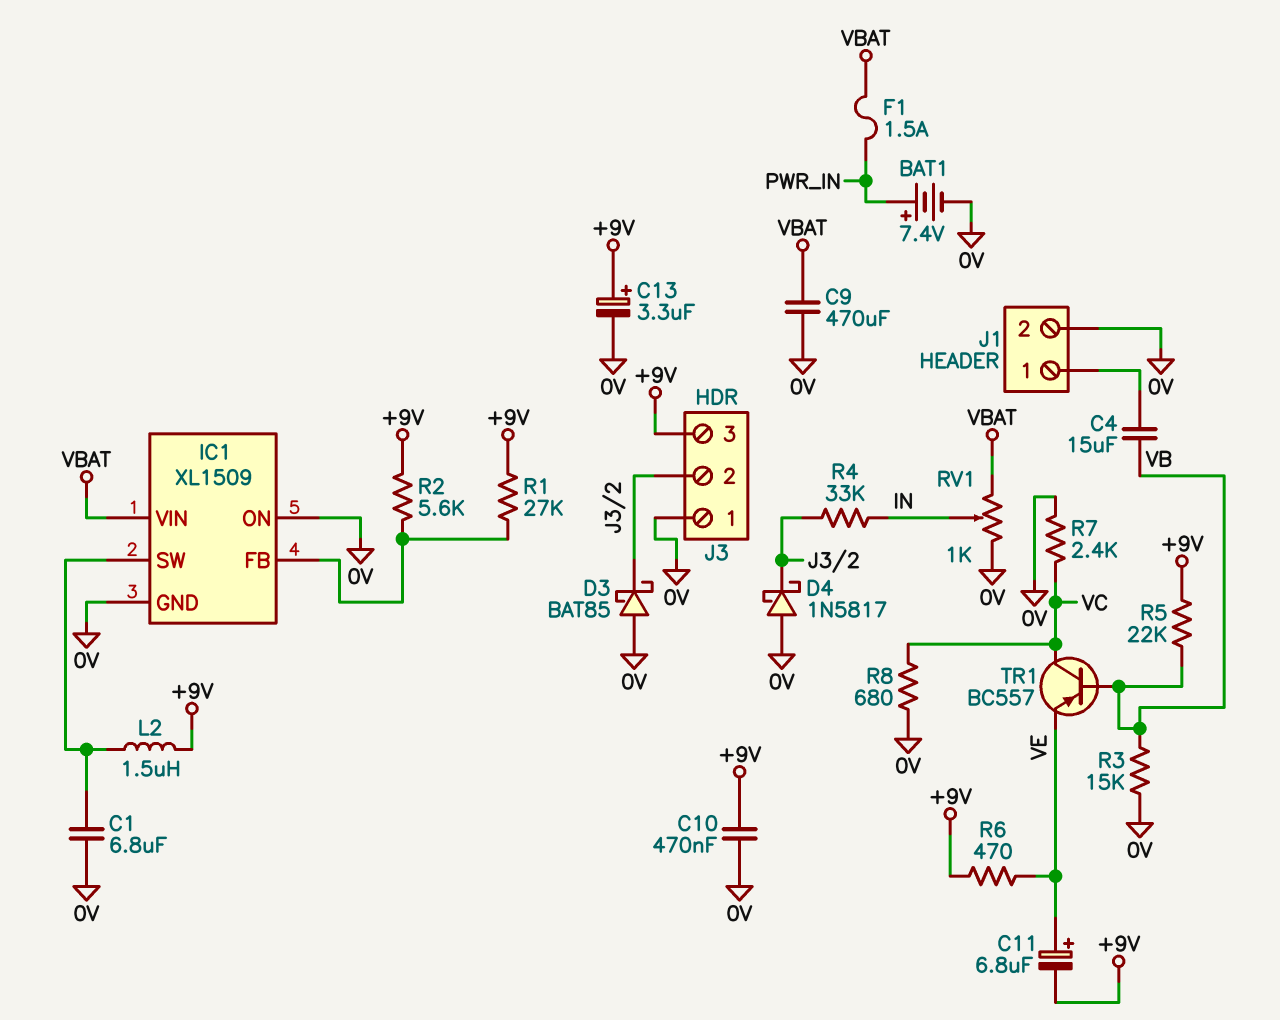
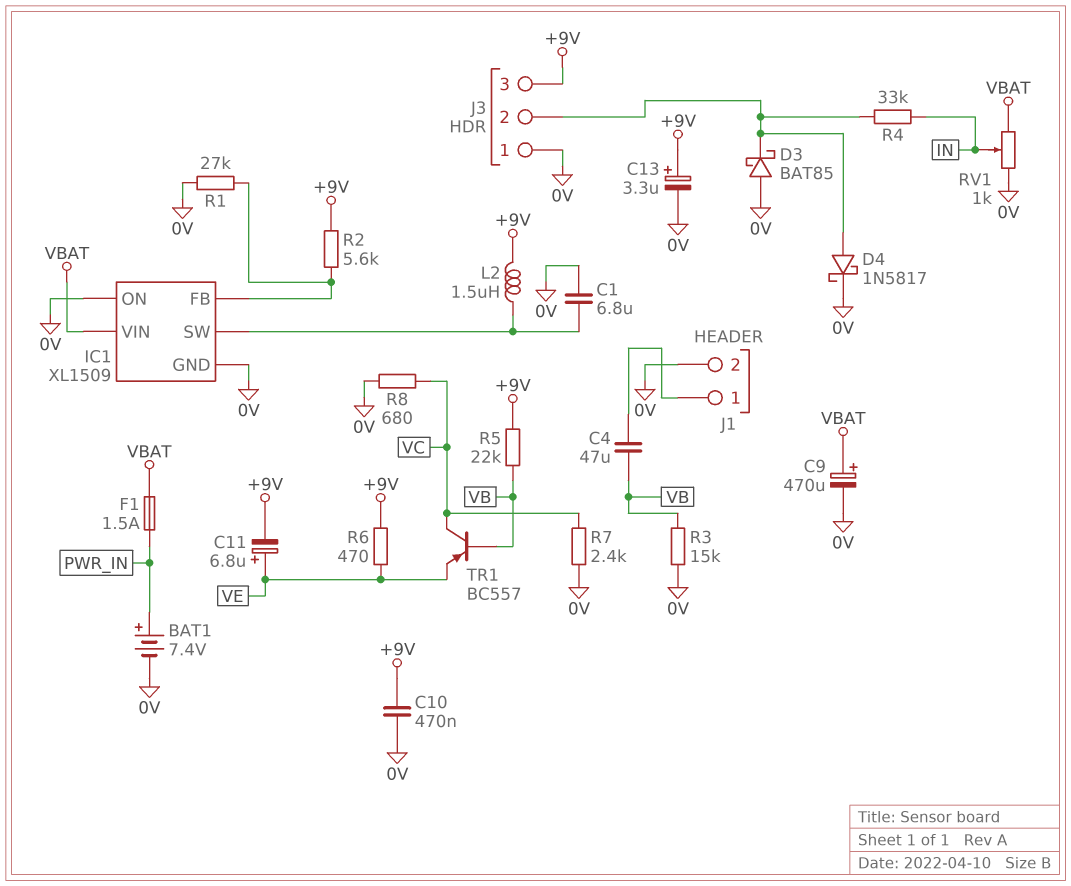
C4: 15uF (J1/1, VB) -> 47uF (J1/1, VB)
C9: 470uF (0V, VBAT) -> 470uF (plus VBAT, minus 0V)
D4: schottky 1N5817 (A 0V, K J3/2) -> schottky 1N5817 (A J3/2, K 0V)
R1: 27k (+9V, IC1/FB) -> 27k (0V, IC1/FB)

